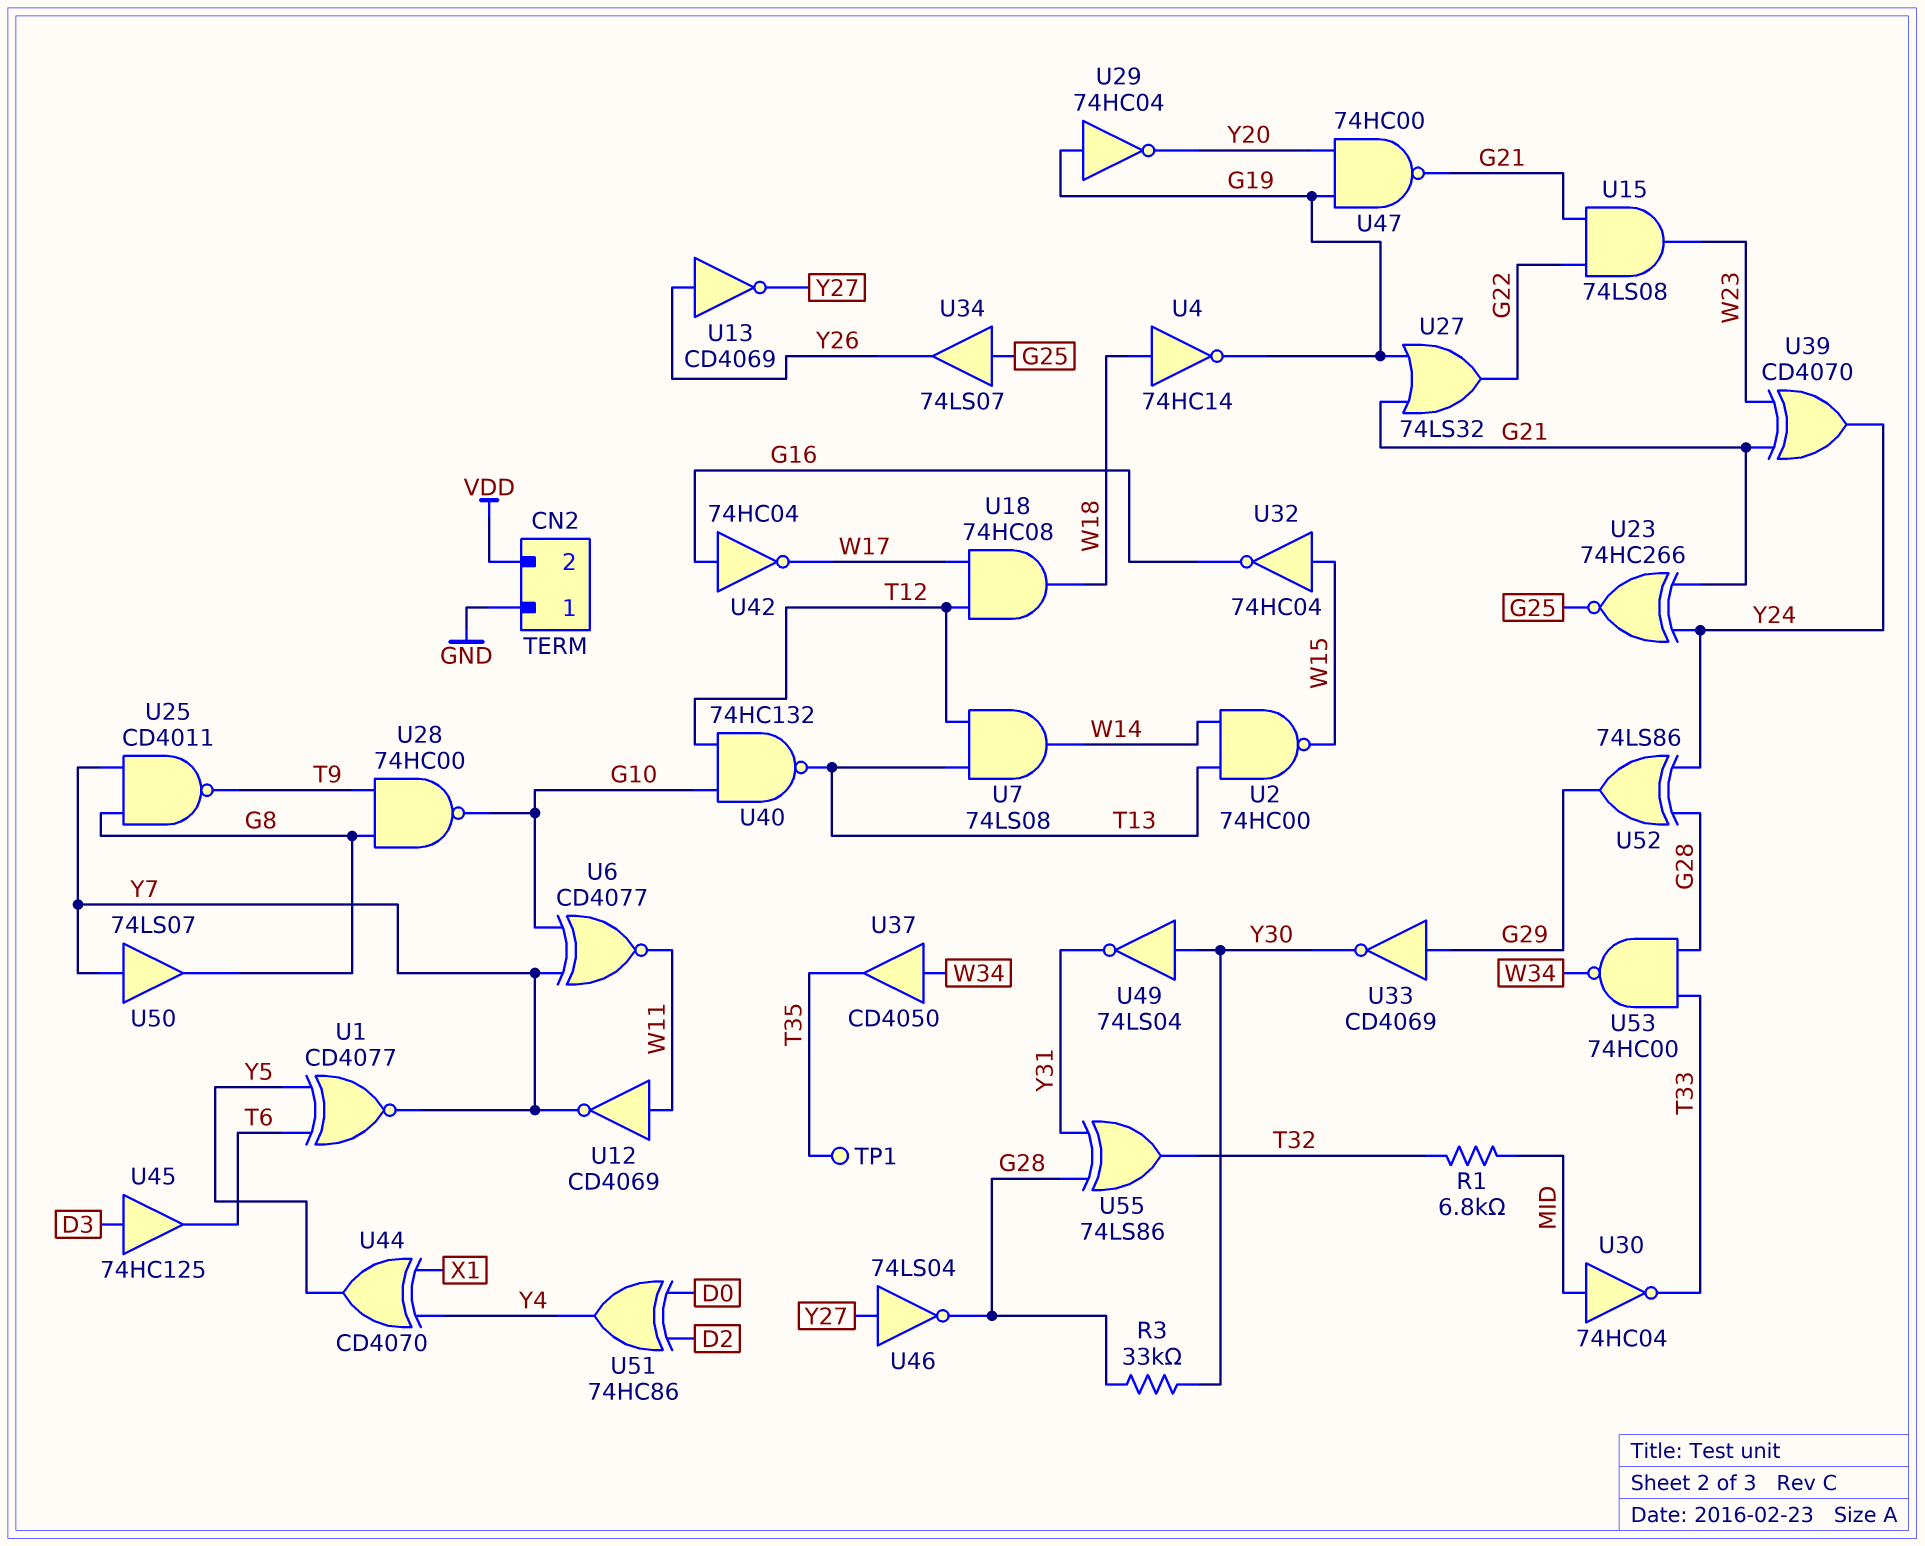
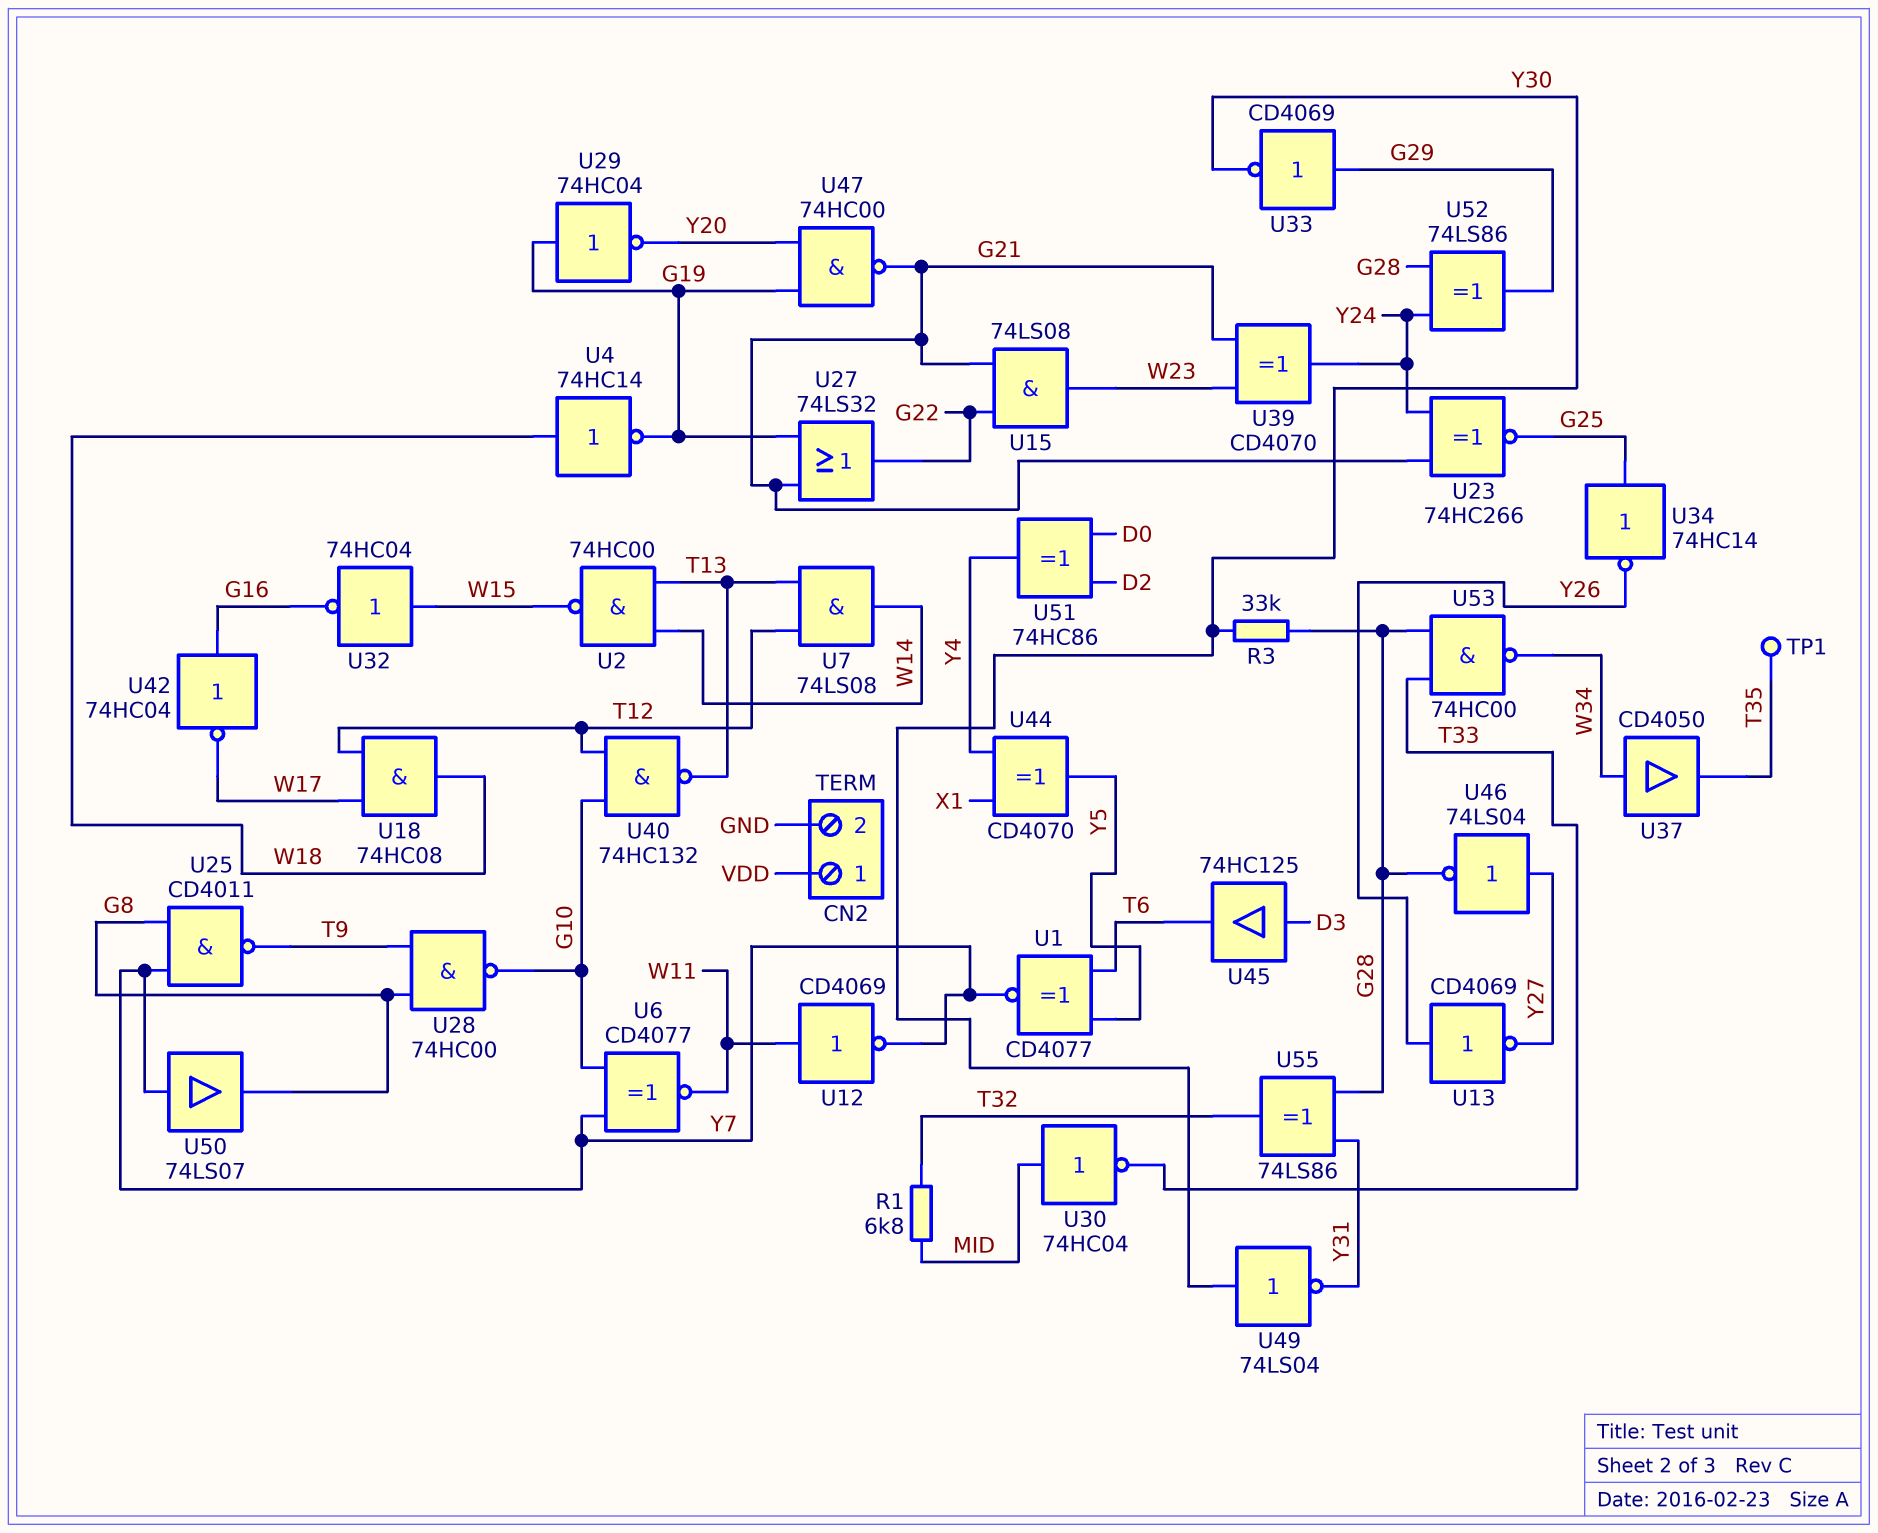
CN2 pin 1: GND -> VDD
CN2 pin 2: VDD -> GND
U34: buffer 74LS07 (in G25, out Y26) -> NOT 74HC14 (in G25, out Y26)

